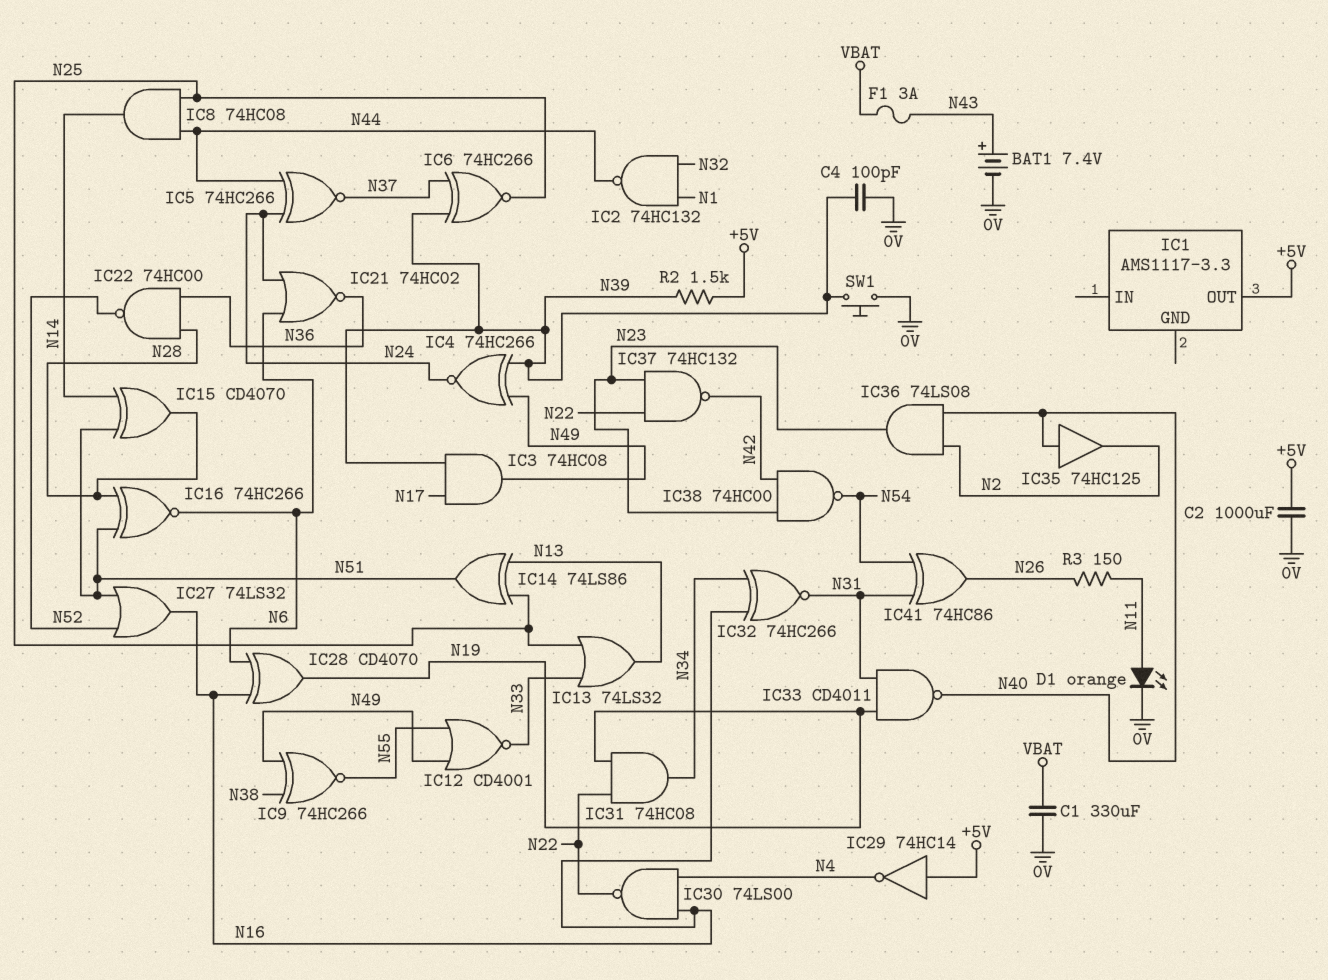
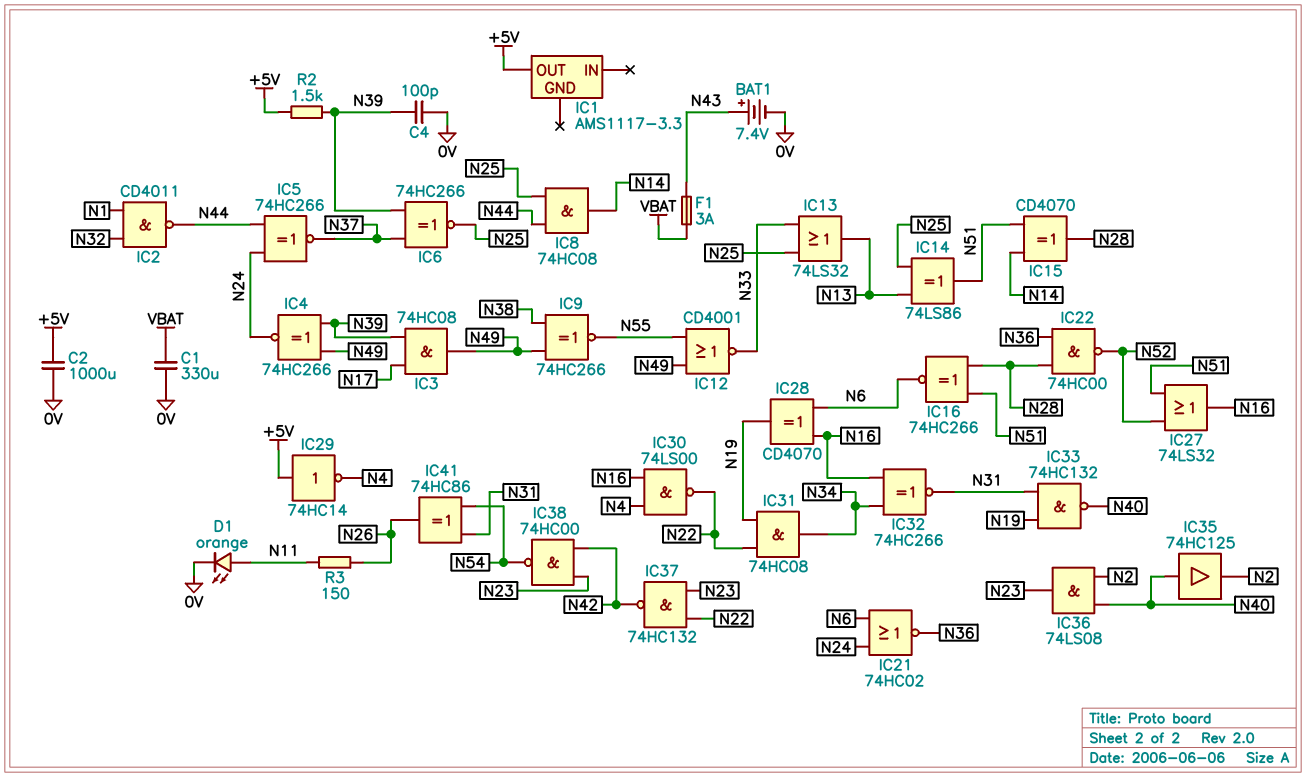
IC2: NAND 74HC132 (in N1, in N32, out N44) -> NAND CD4011 (in N1, in N32, out N44)
IC33: NAND CD4011 (in N19, in N31, out N40) -> NAND 74HC132 (in N19, in N31, out N40)
SW1: button (0V, N39) -> none

